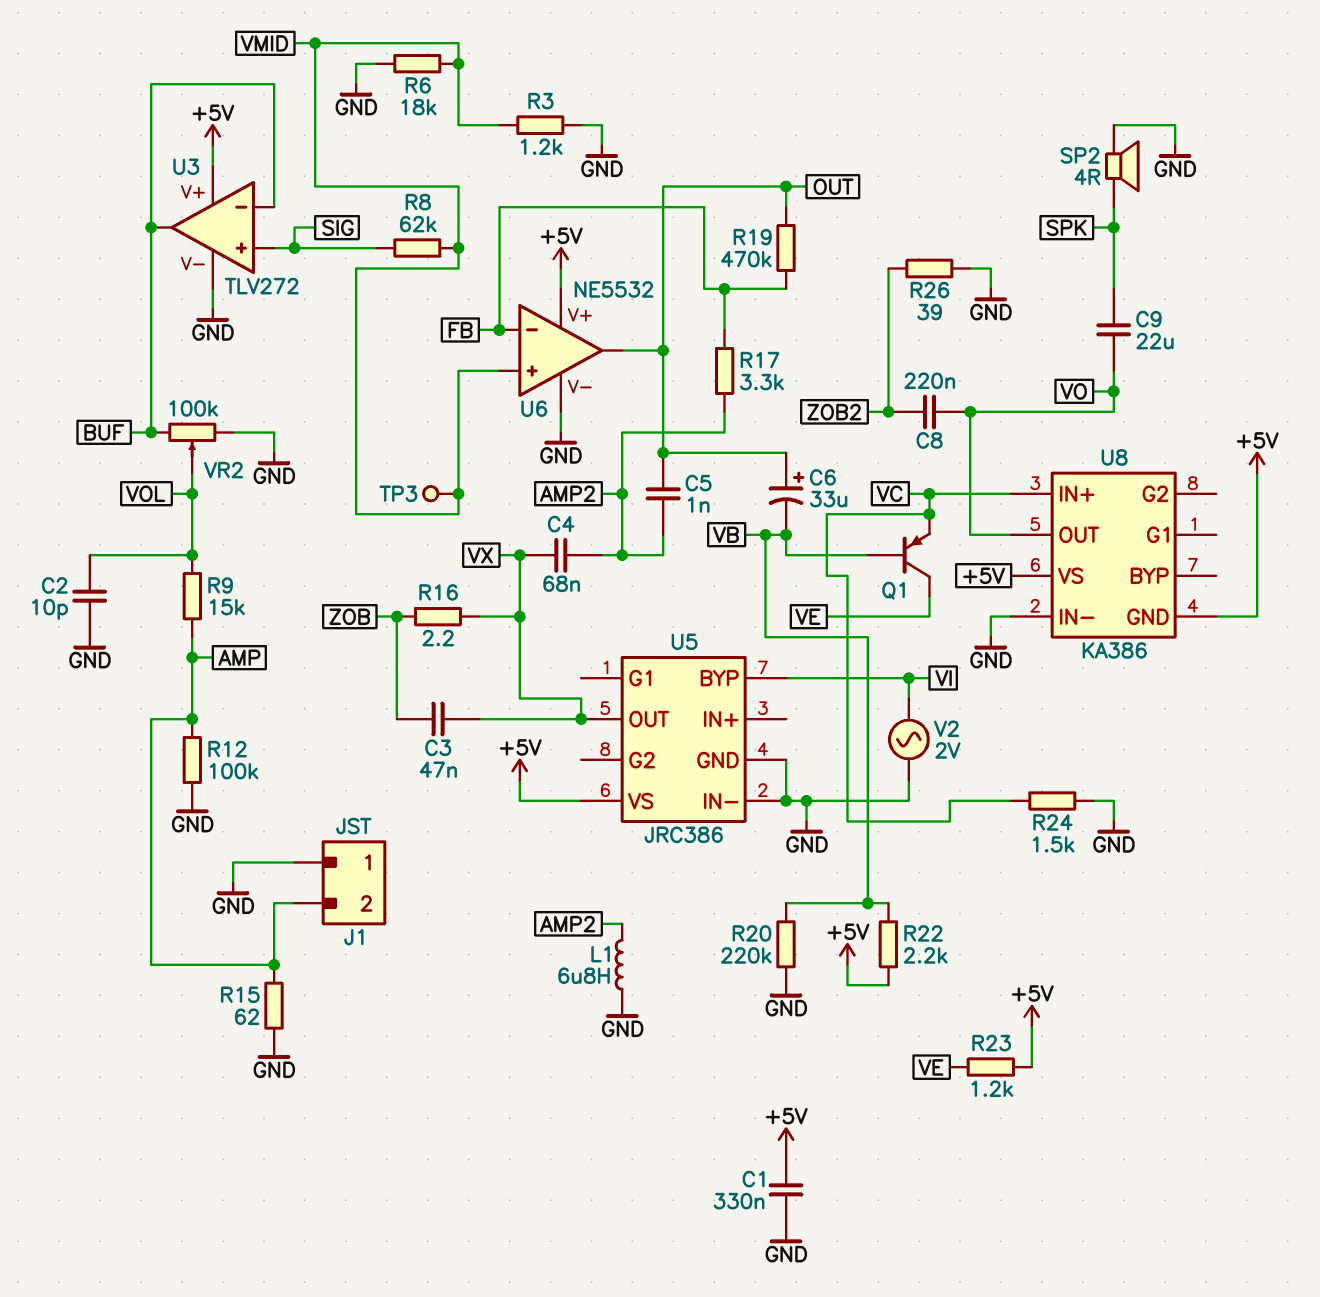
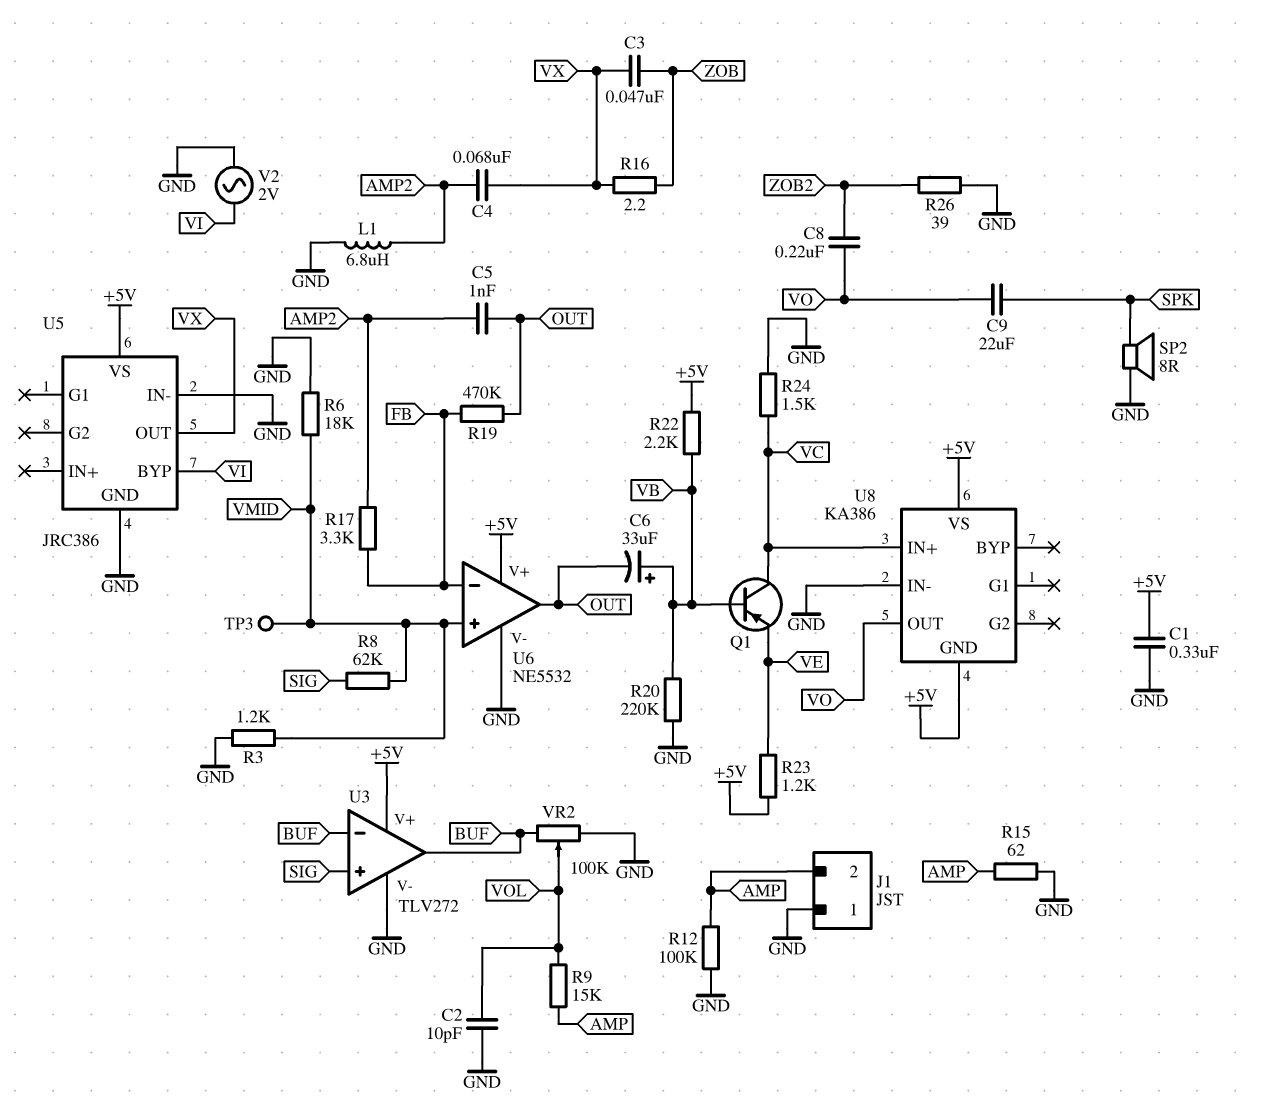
C6: 33uF (plus OUT, minus VB) -> 33uF (plus VB, minus OUT)
Q1: PNP (B VB, C VE, E VC) -> PNP (B VB, C VC, E VE)
SP2: speaker 4R (GND, SPK) -> speaker 8R (GND, SPK)

